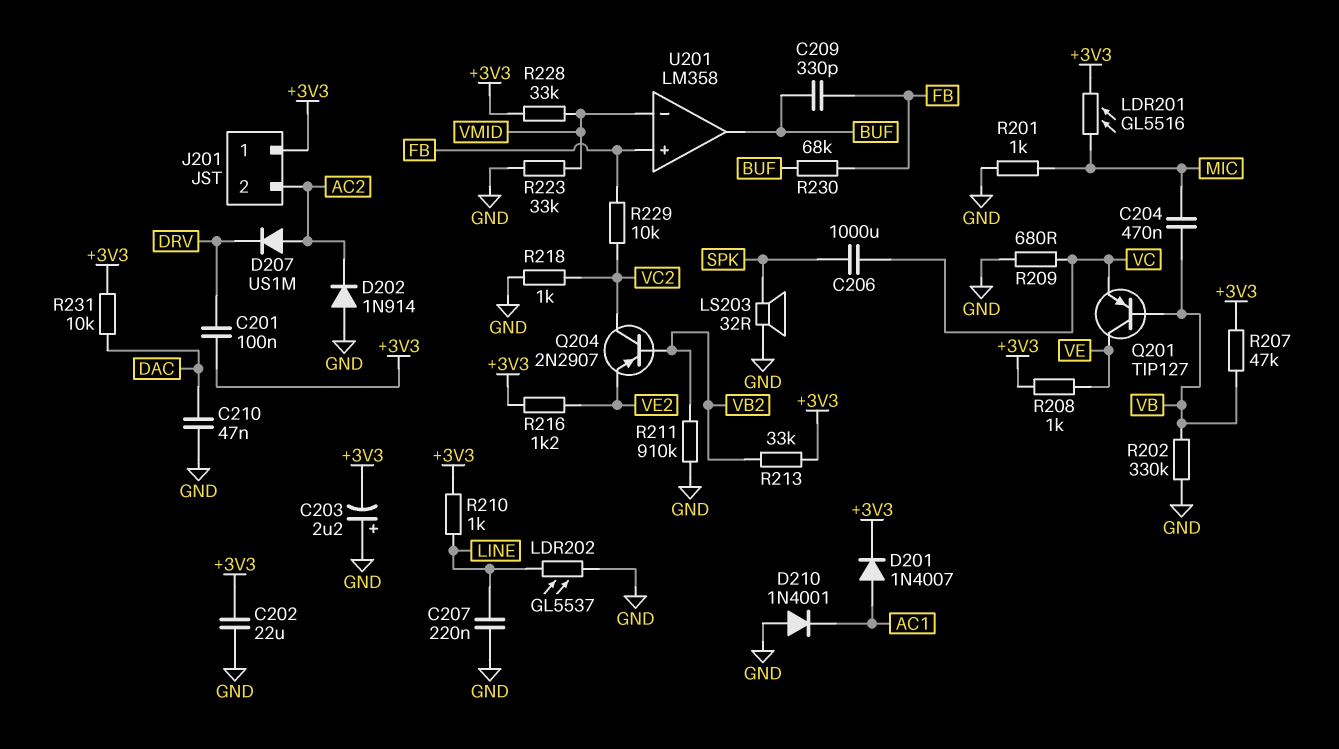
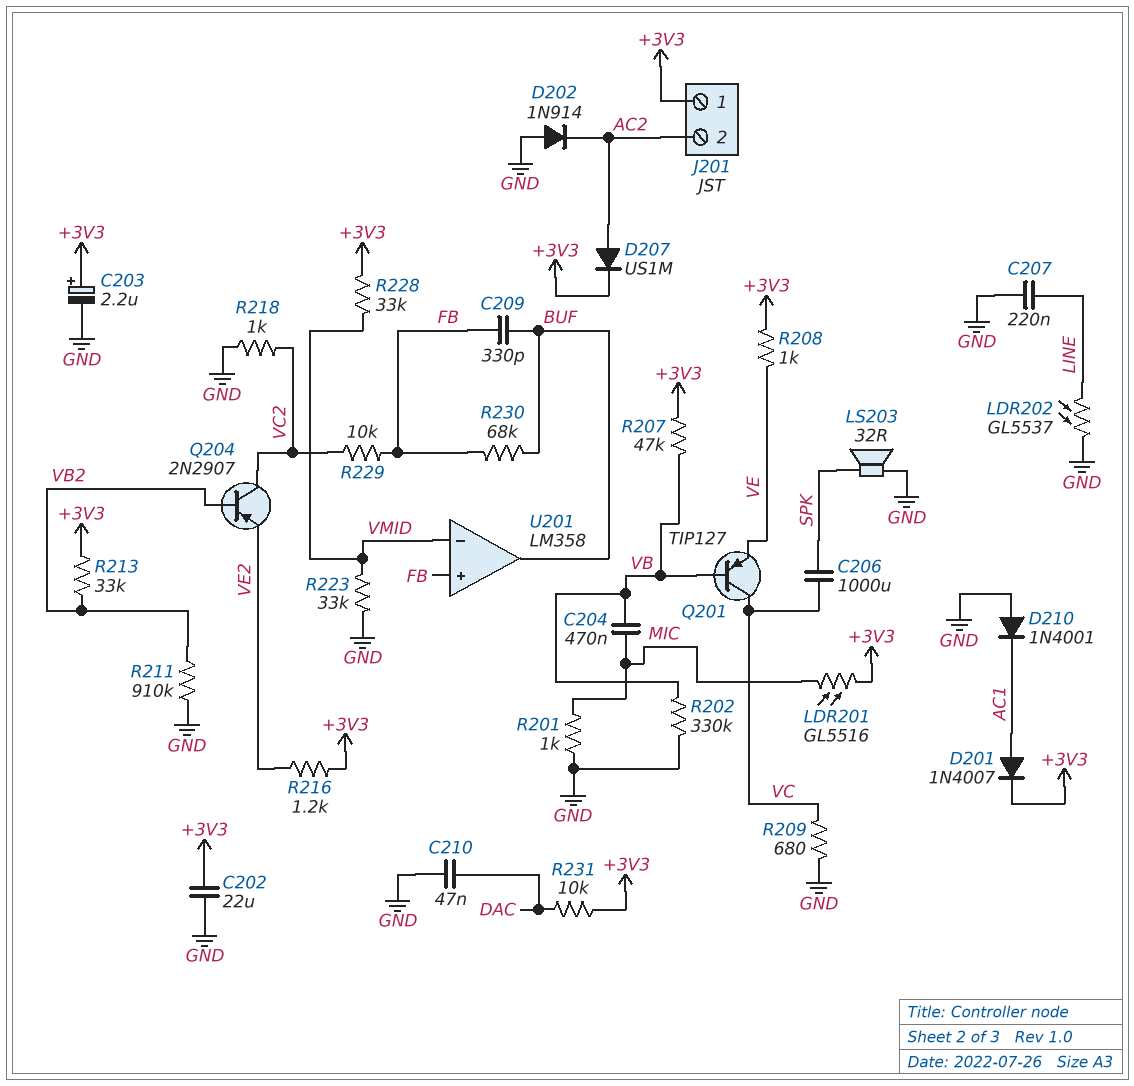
C201: 100nF (+3V3, DRV) -> none
C203: 2.2uF (plus GND, minus +3V3) -> 2.2uF (plus +3V3, minus GND)
D207: diode US1M (A AC2, K DRV) -> diode US1M (A AC2, K +3V3)
Q201: PNP TIP127 (B VB, C VE, E VC) -> PNP TIP127 (B VB, C VC, E VE)
R210: 1k (+3V3, LINE) -> none

